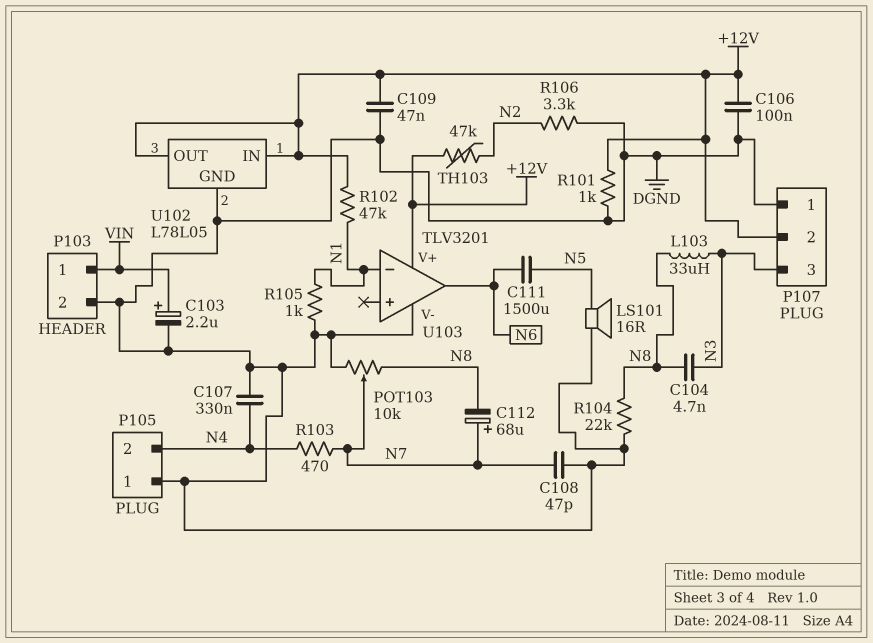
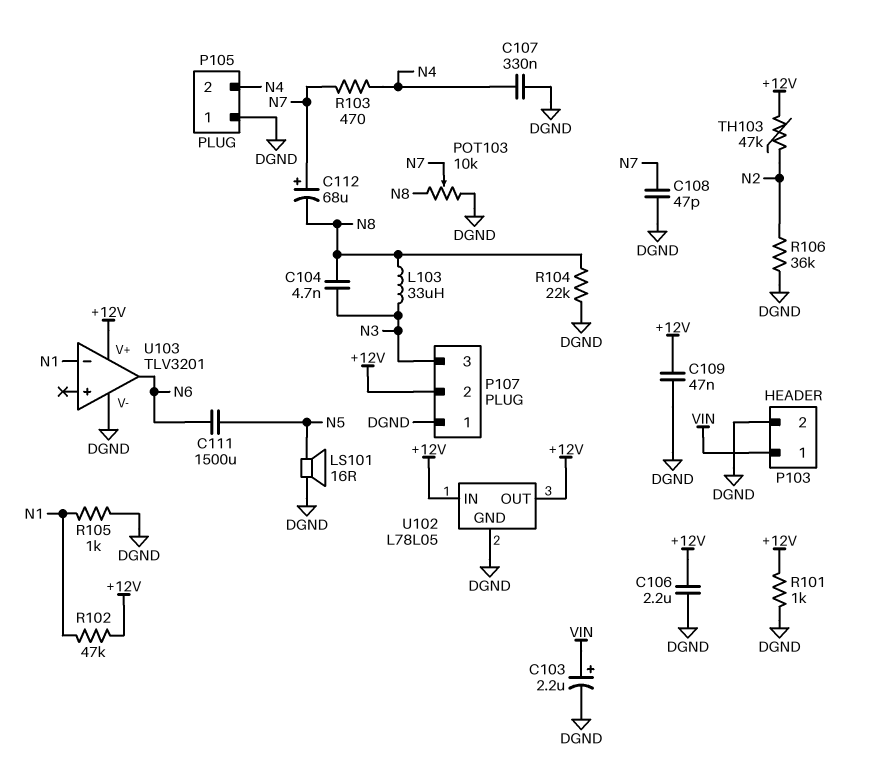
C106: 100nF (+12V, DGND) -> 2.2uF (+12V, DGND)
R106: 3.3k (DGND, N2) -> 36k (DGND, N2)

